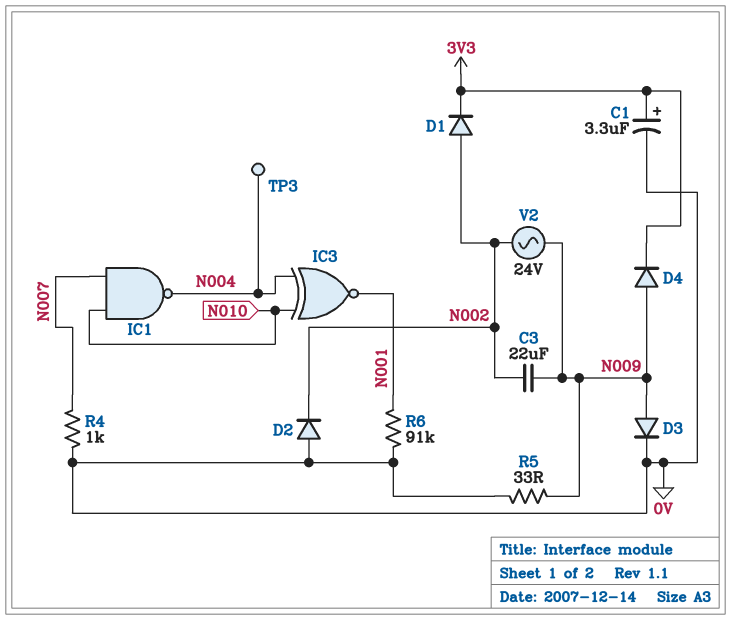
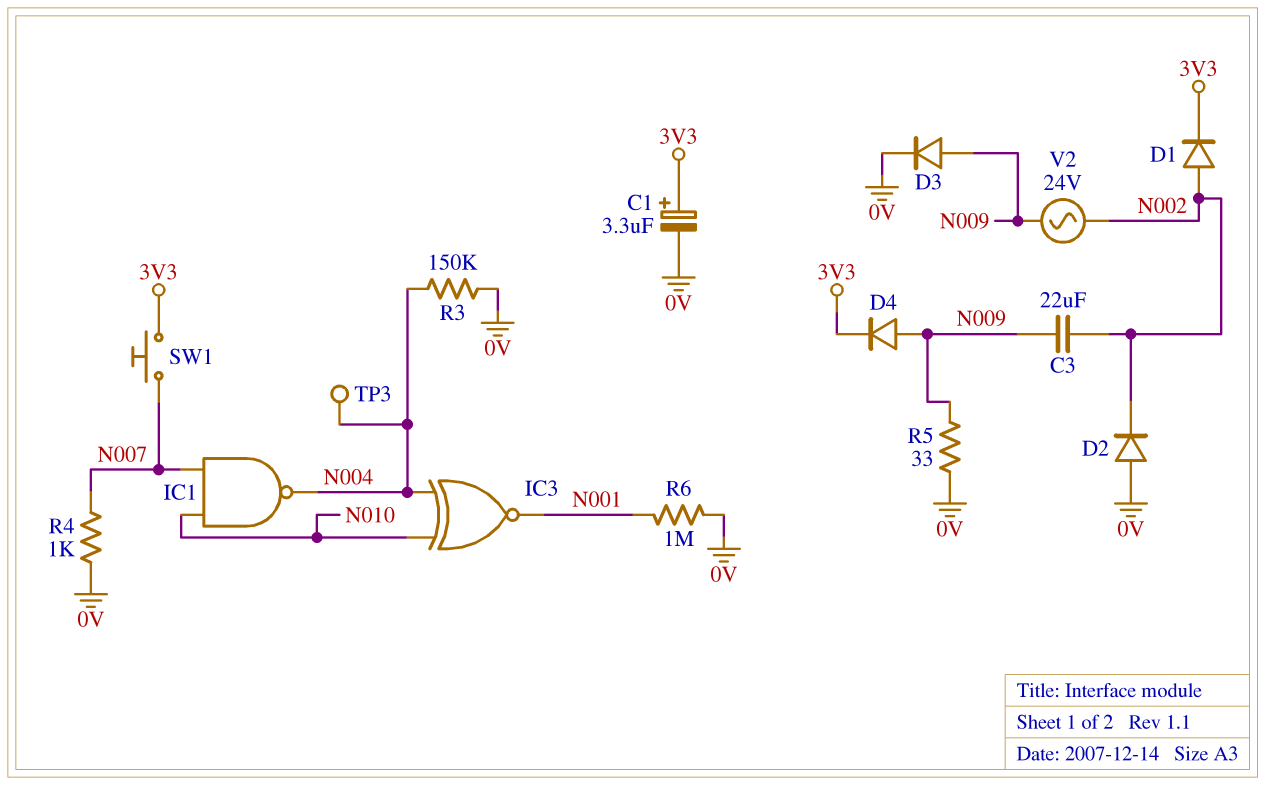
R3: none -> 150k (0V, N004)
R6: 91k (0V, N001) -> 1M (0V, N001)
SW1: none -> button (3V3, N007)

